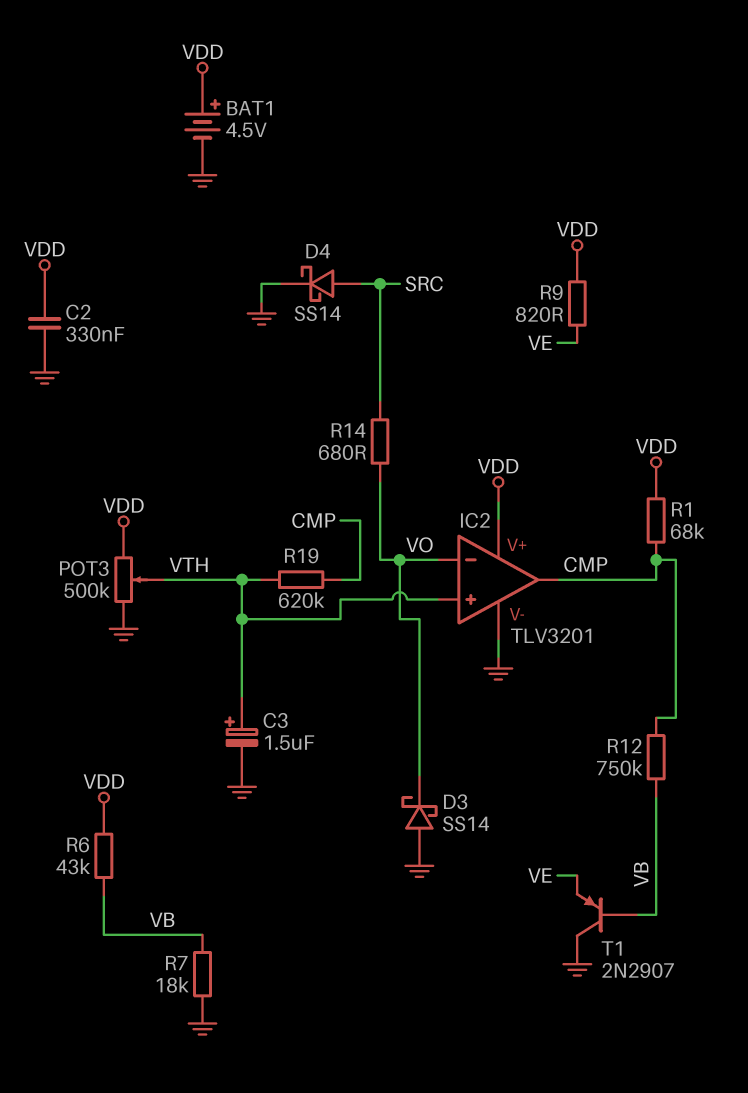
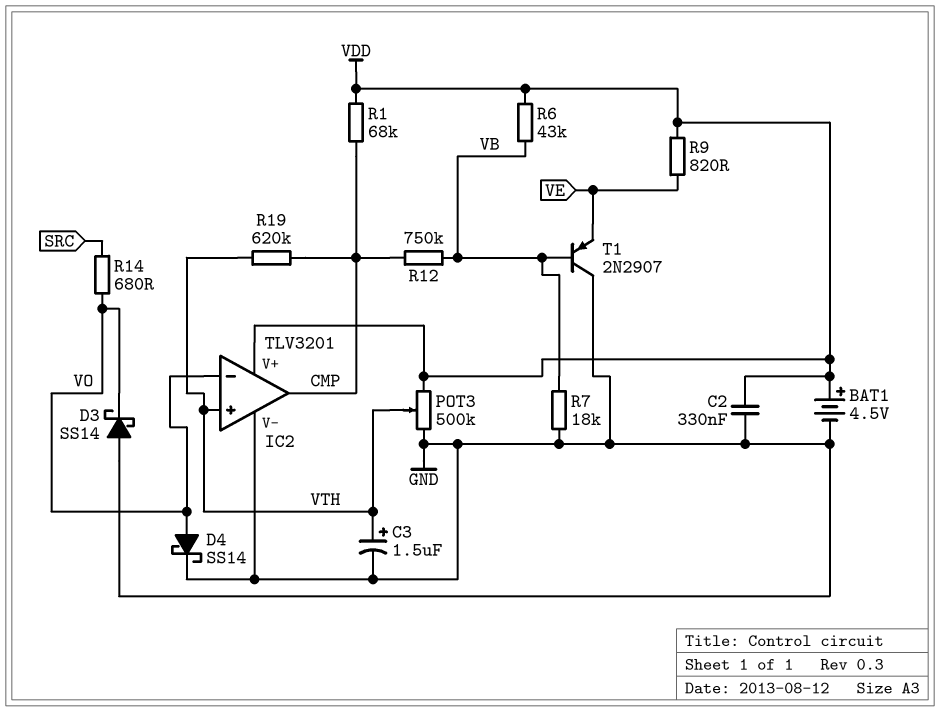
D4: schottky SS14 (A SRC, K GND) -> schottky SS14 (A VO, K GND)

